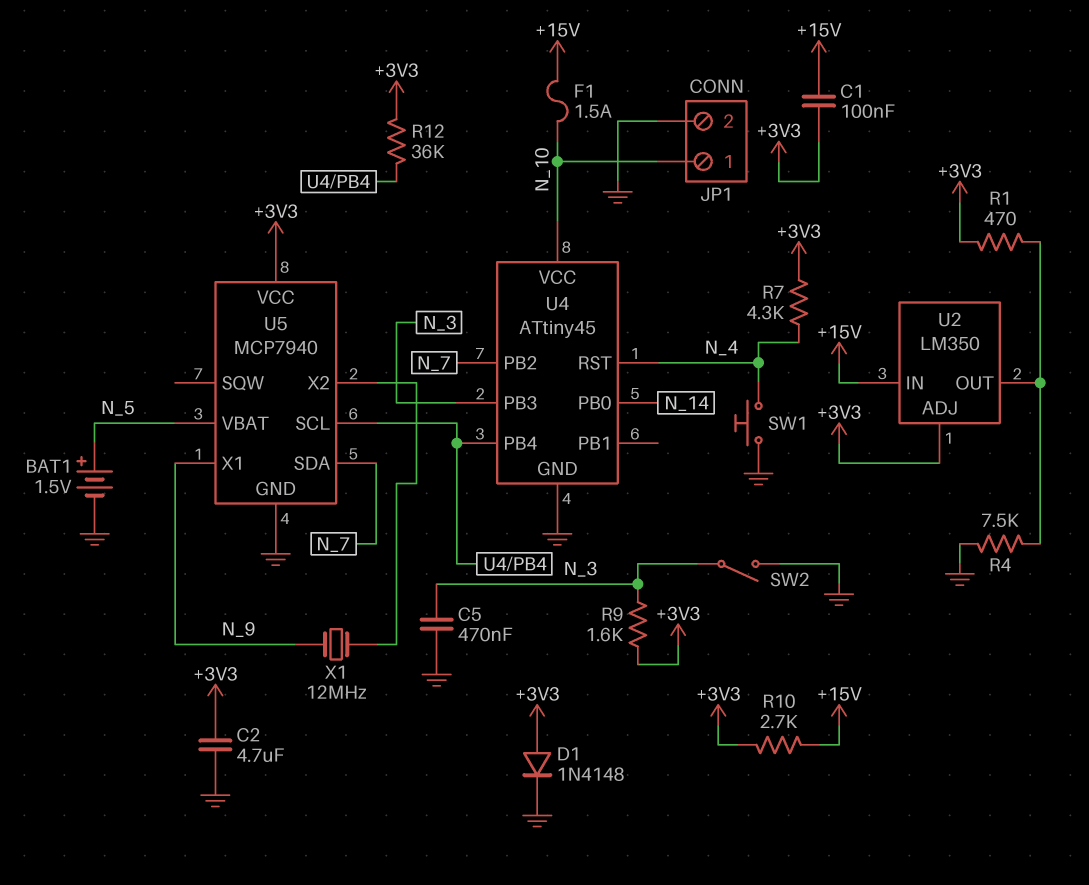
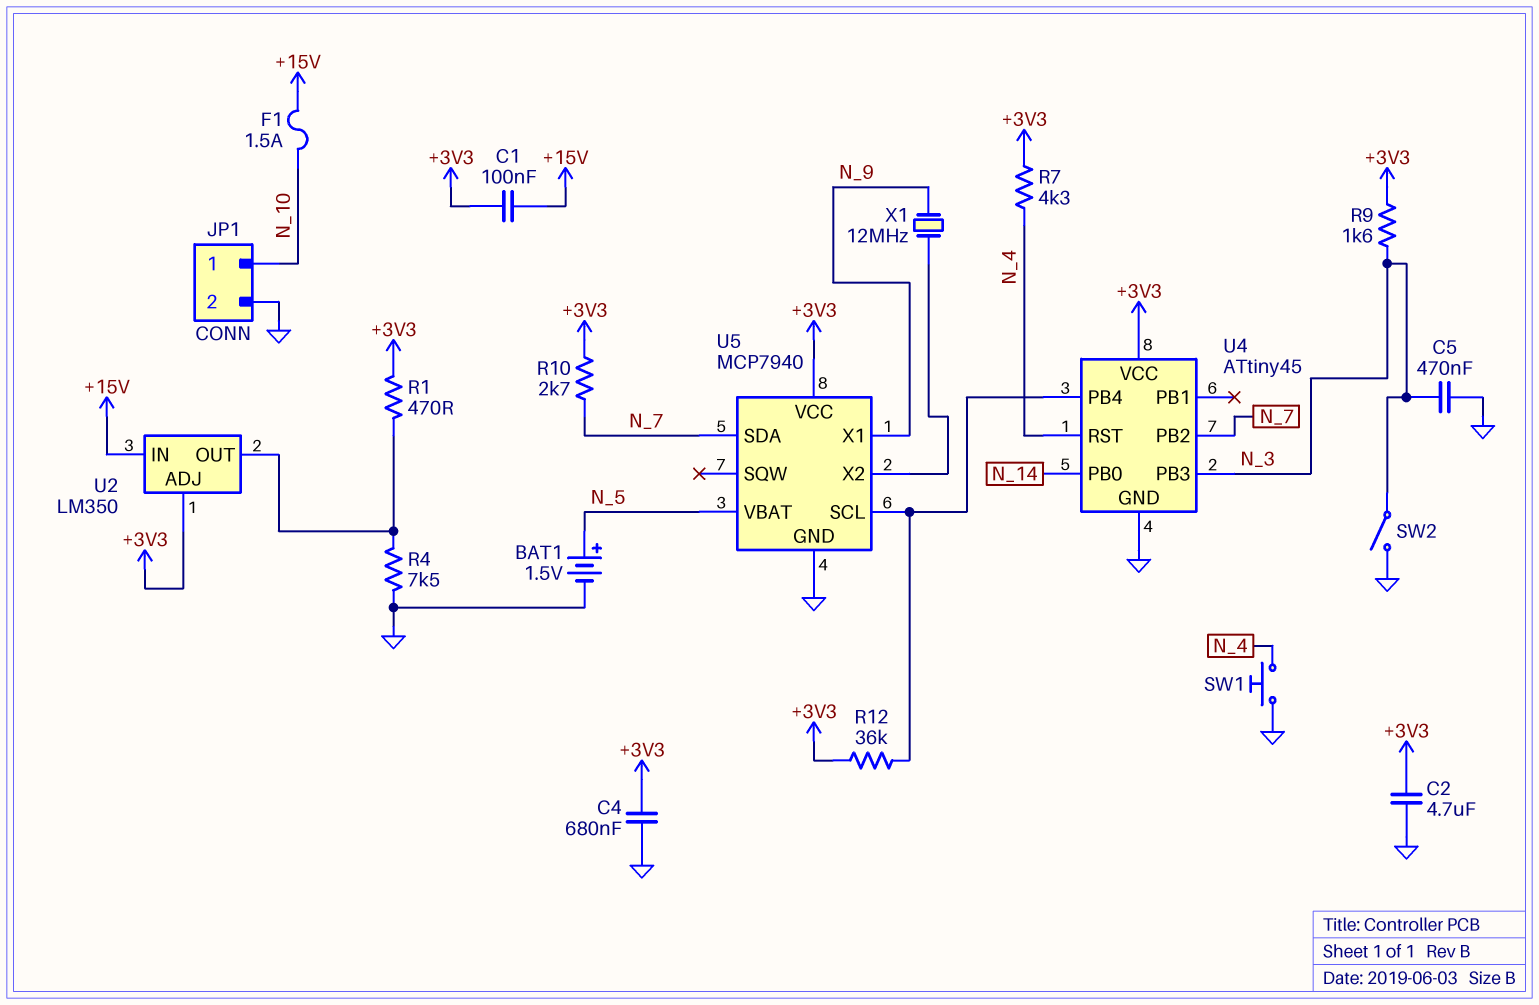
C4: none -> 680nF (+3V3, GND)
D1: diode 1N4148 (A +3V3, K GND) -> none
R10: 2.7k (+3V3, +15V) -> 2.7k (+3V3, N_7)
U4 pin VCC: N_10 -> +3V3

